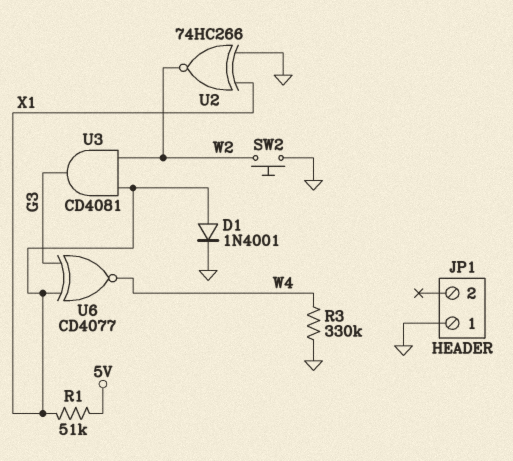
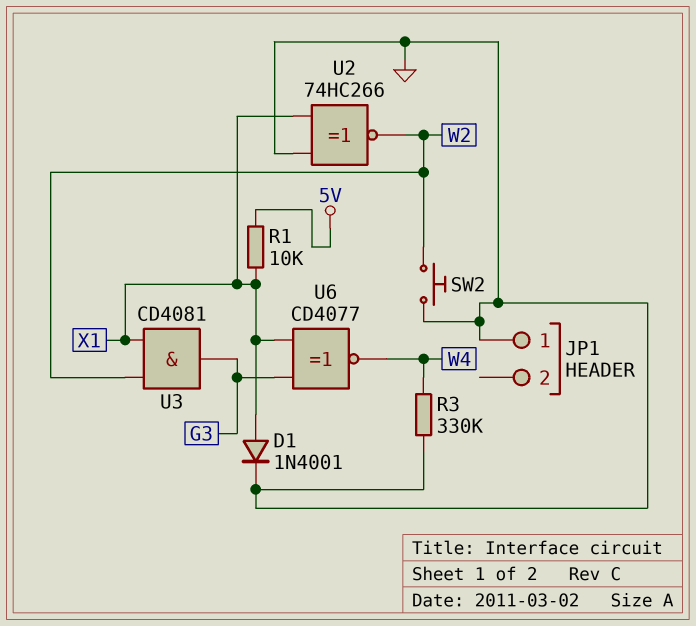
R1: 51k (5V, X1) -> 10k (5V, X1)

